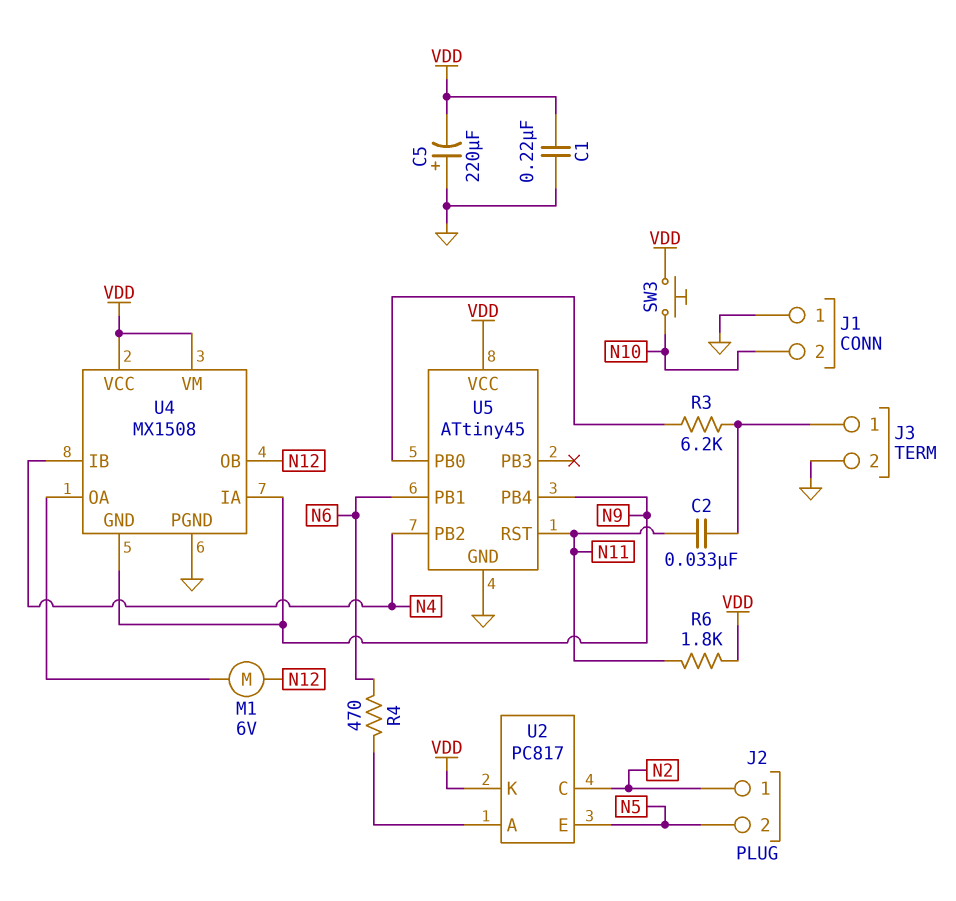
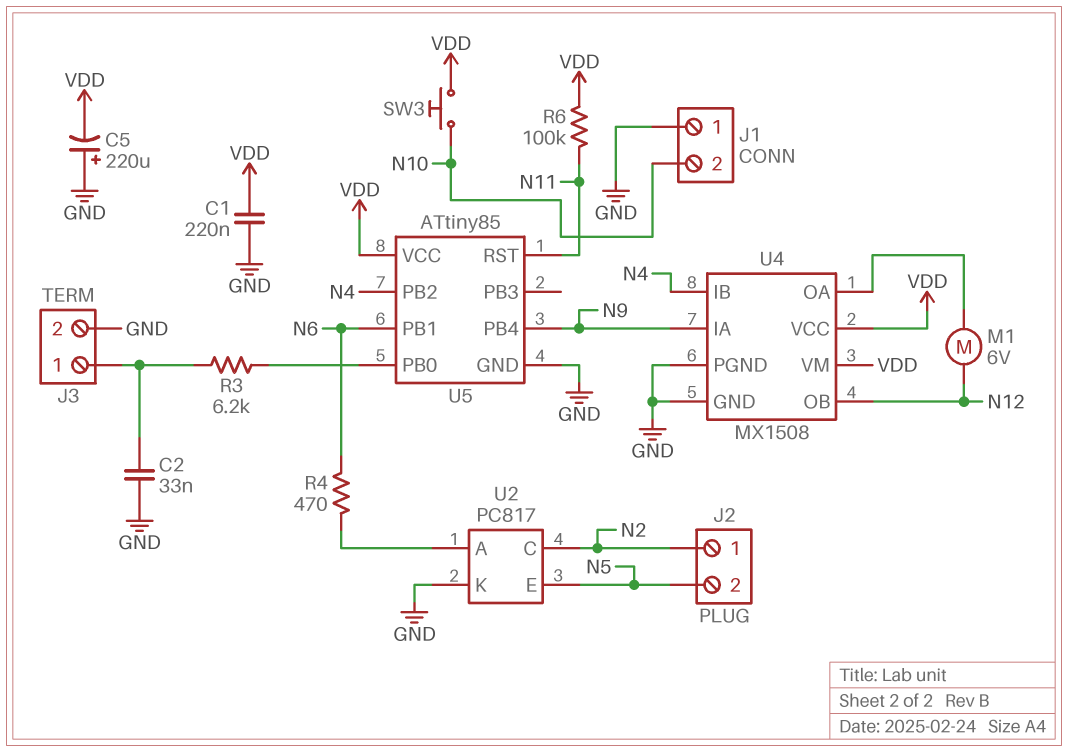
C2: 33nF (J3/1, N11) -> 33nF (GND, J3/1)
R6: 1.8k (N11, VDD) -> 100k (N11, VDD)
U2 pin K: VDD -> GND
U4 pin GND: N9 -> GND
U5: ATtiny45 -> ATtiny85

